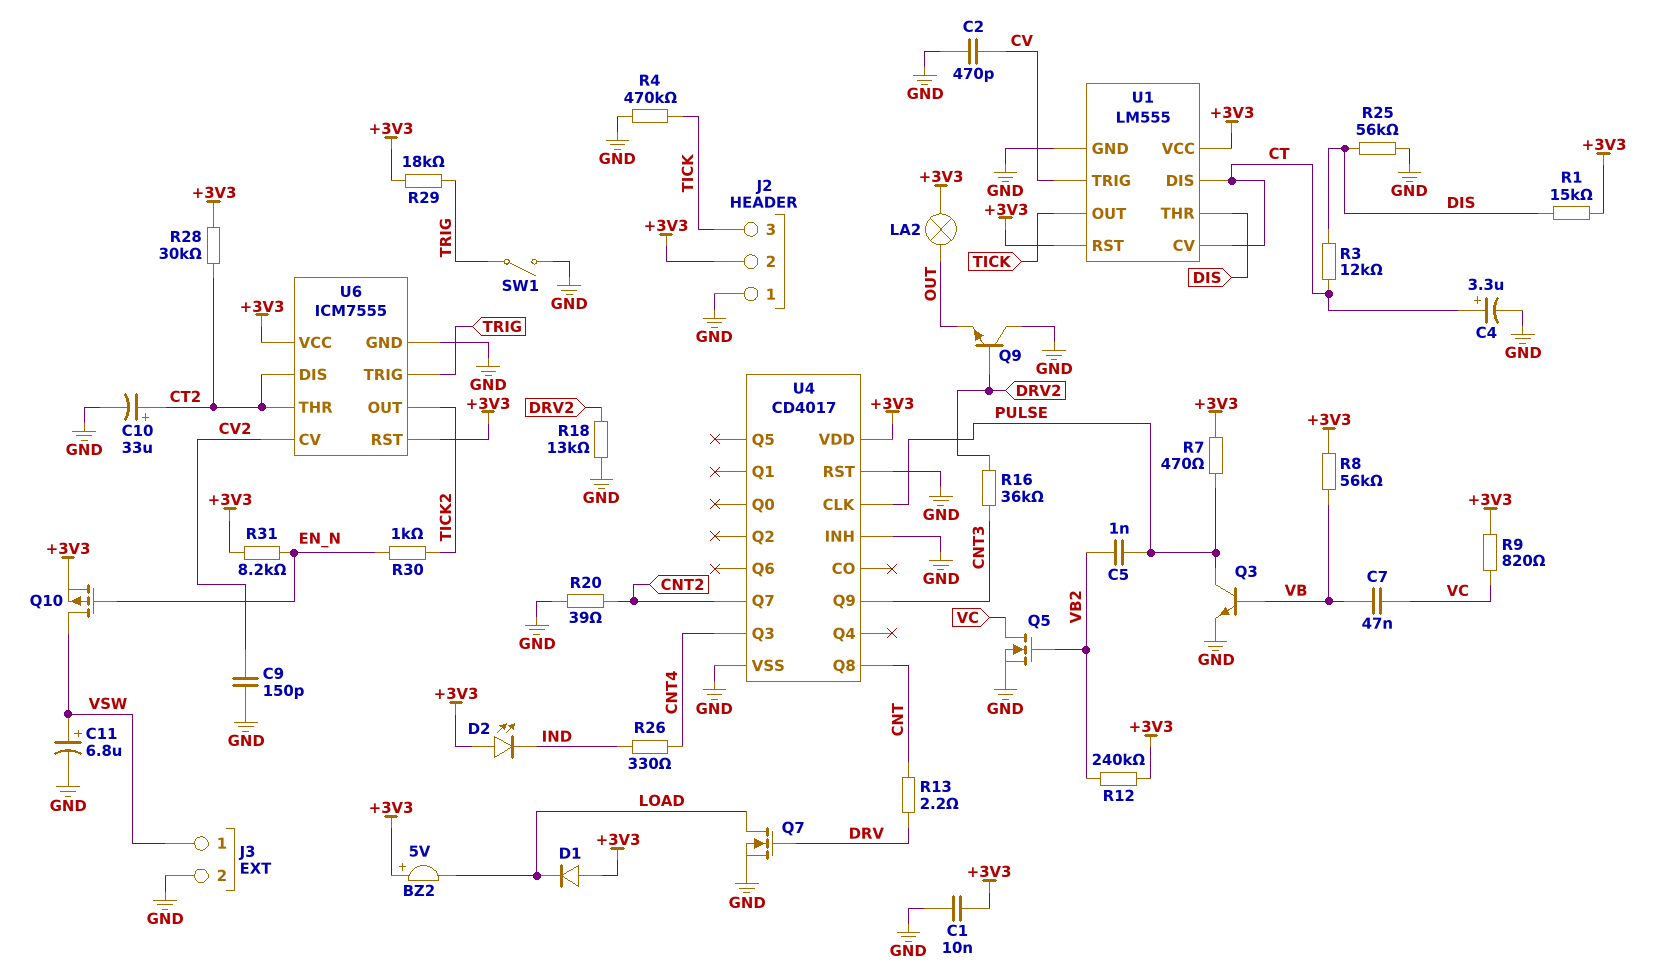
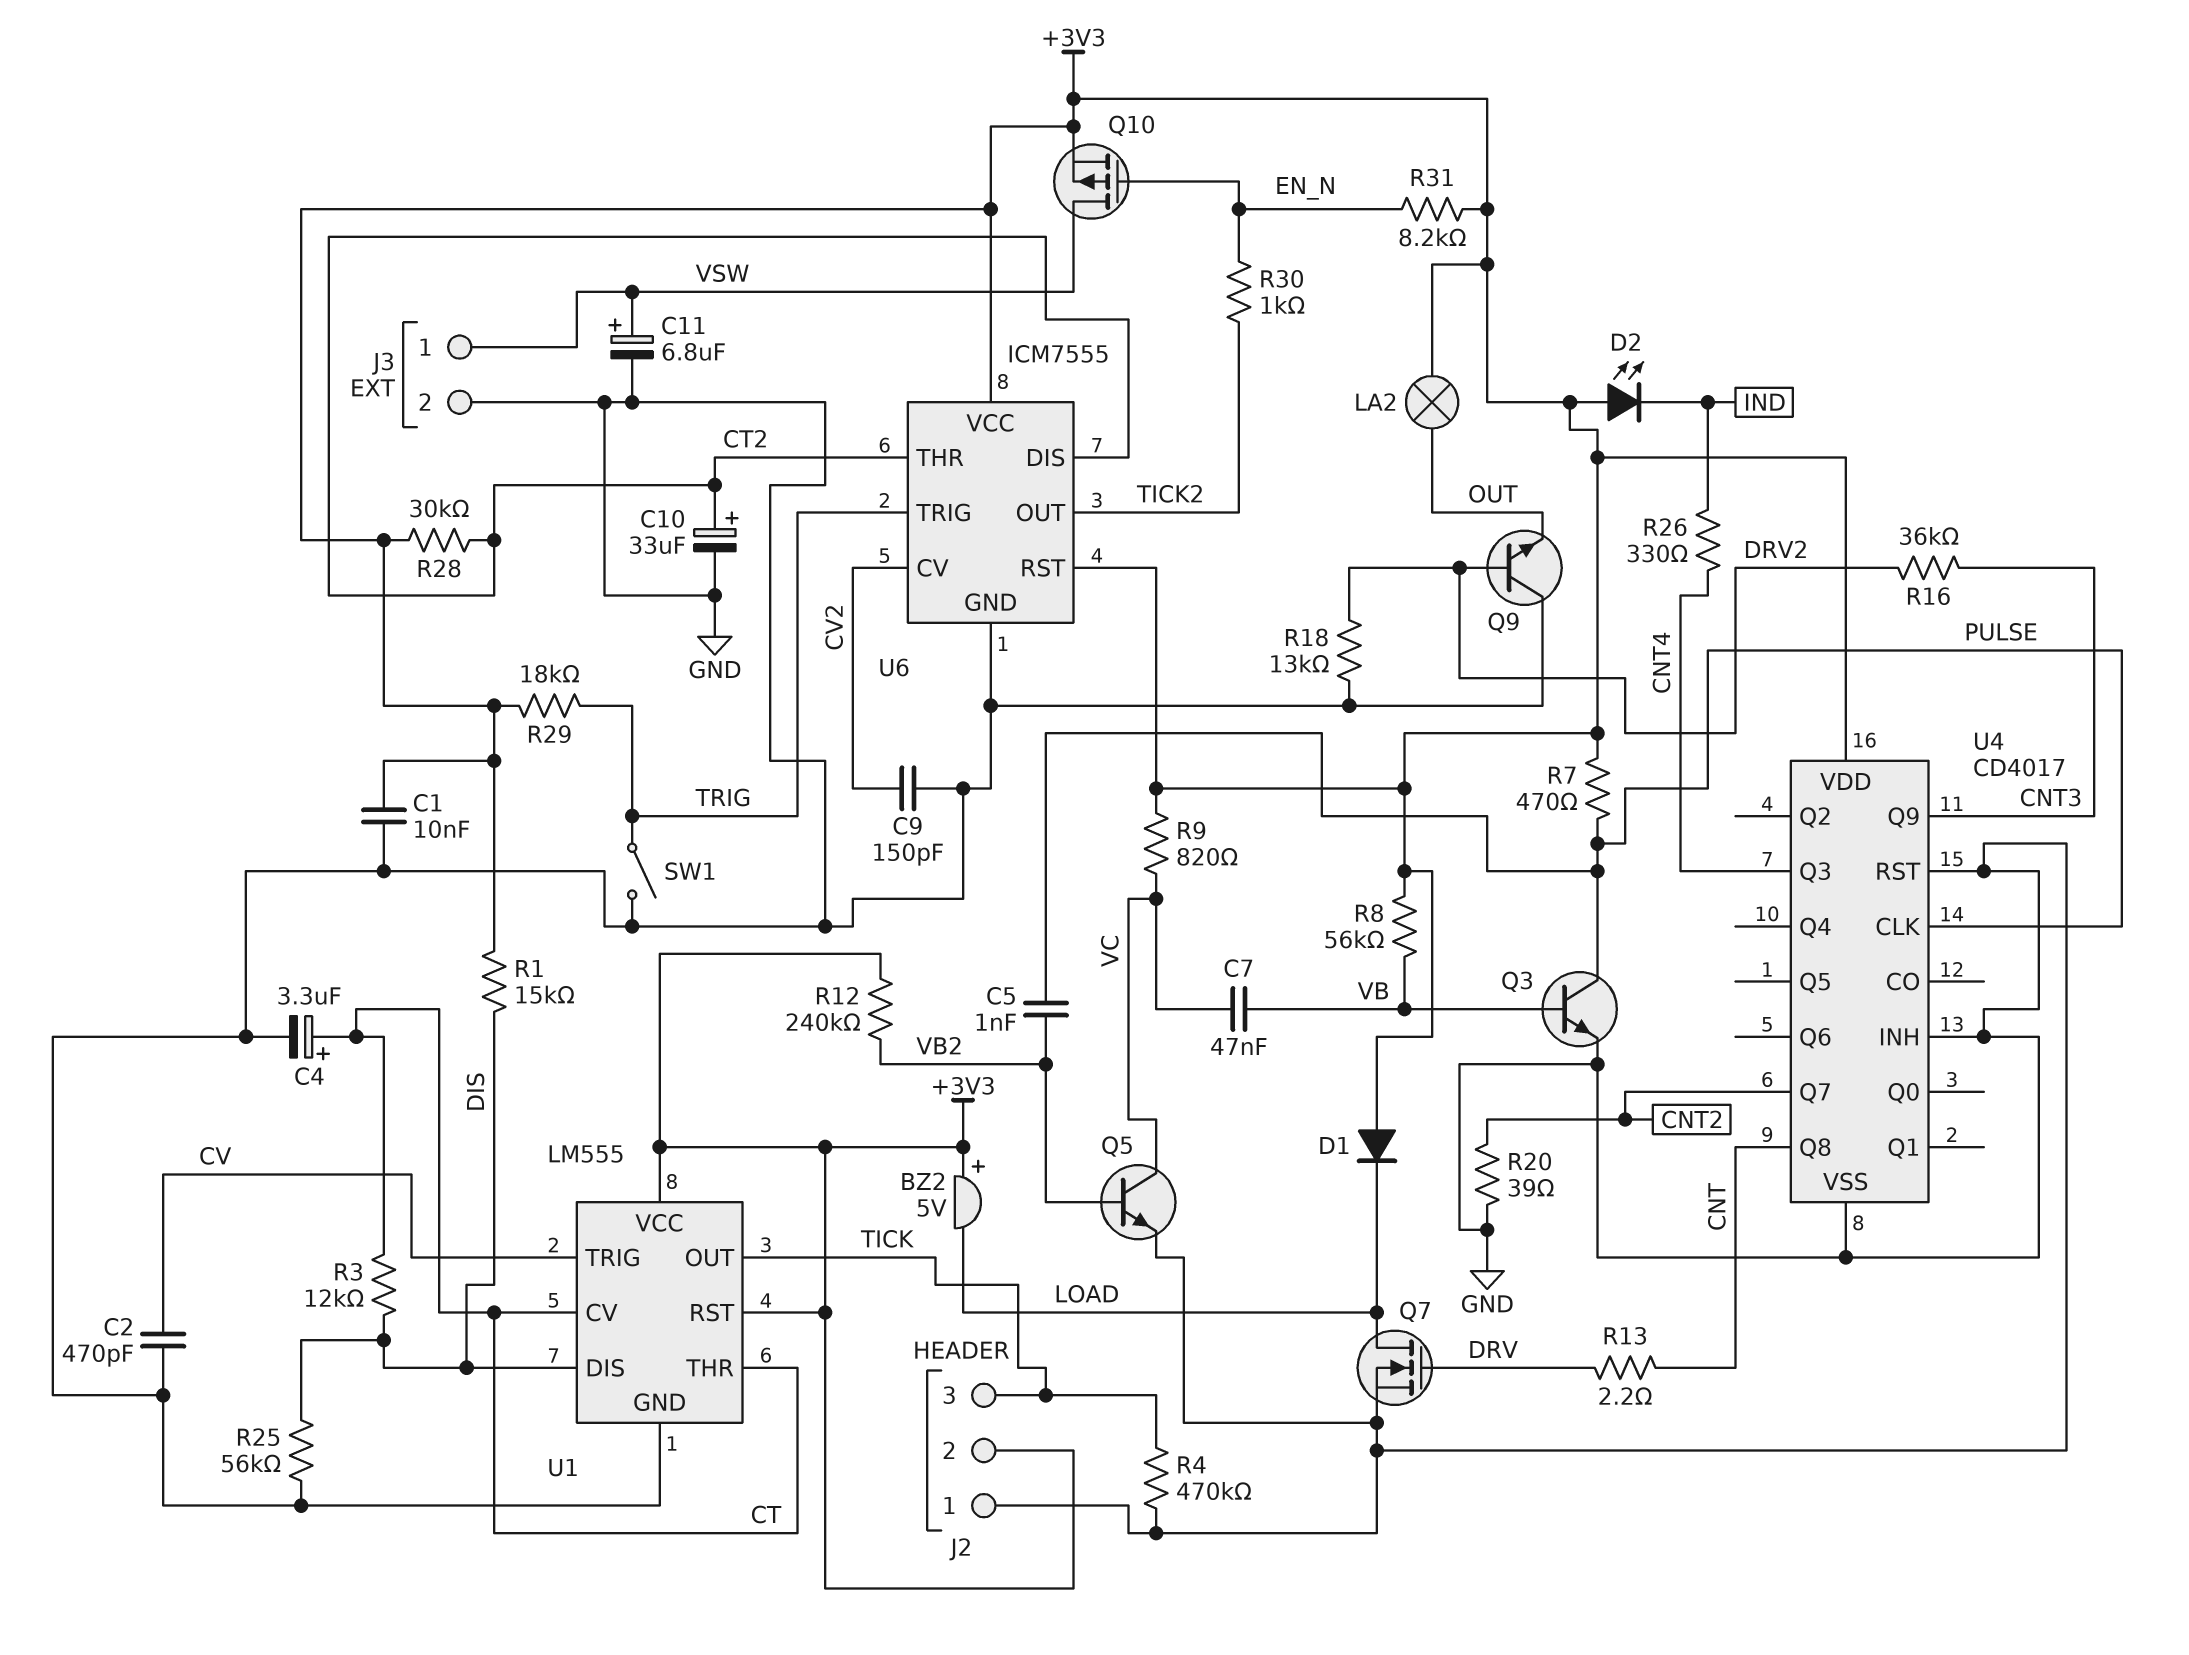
Q5: NMOS (G VB2, D VC, S GND) -> NPN (B VB2, C VC, E GND)
U1 pin DIS: CT -> DIS
U1 pin THR: DIS -> CT

